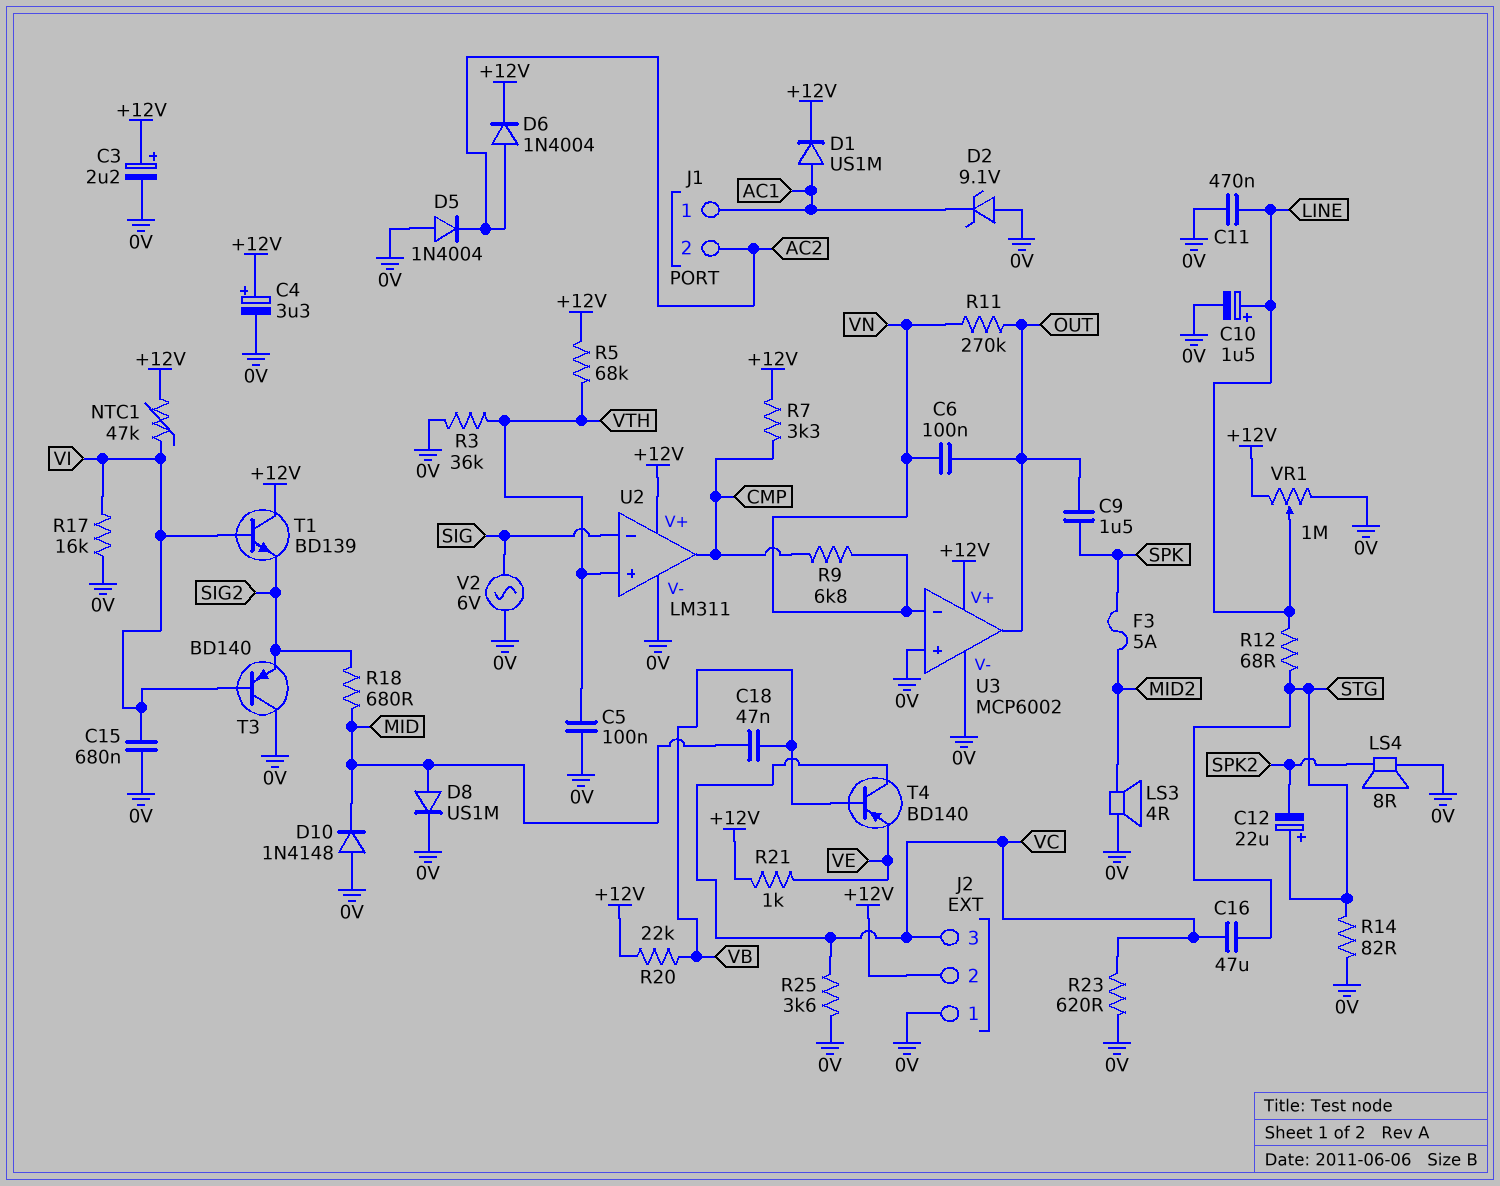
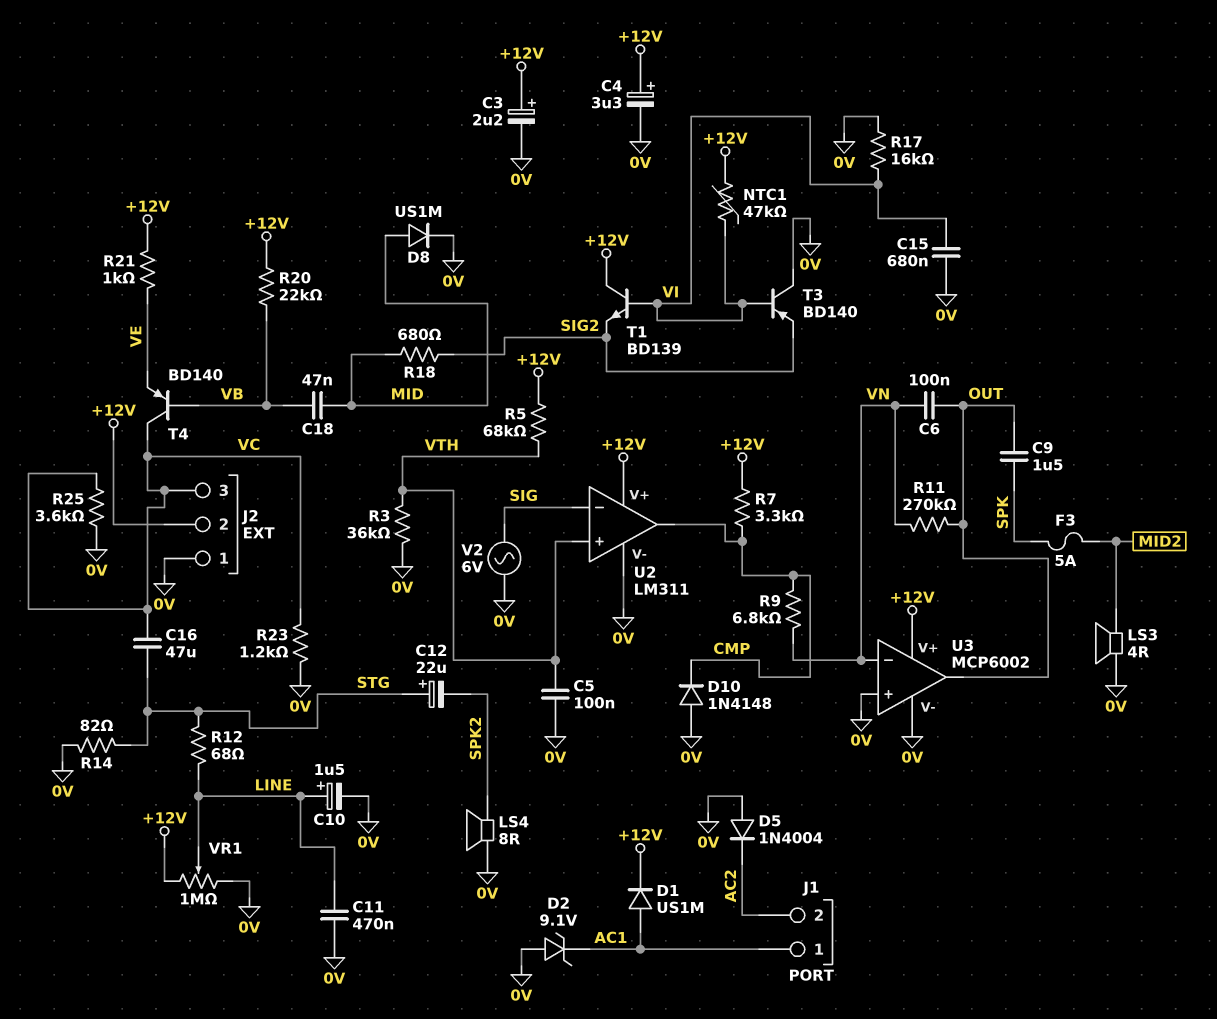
D6: diode 1N4004 (A AC2, K +12V) -> none
D10: diode 1N4148 (A 0V, K MID) -> diode 1N4148 (A 0V, K CMP)
R23: 620 (0V, VC) -> 1.2k (0V, VC)

